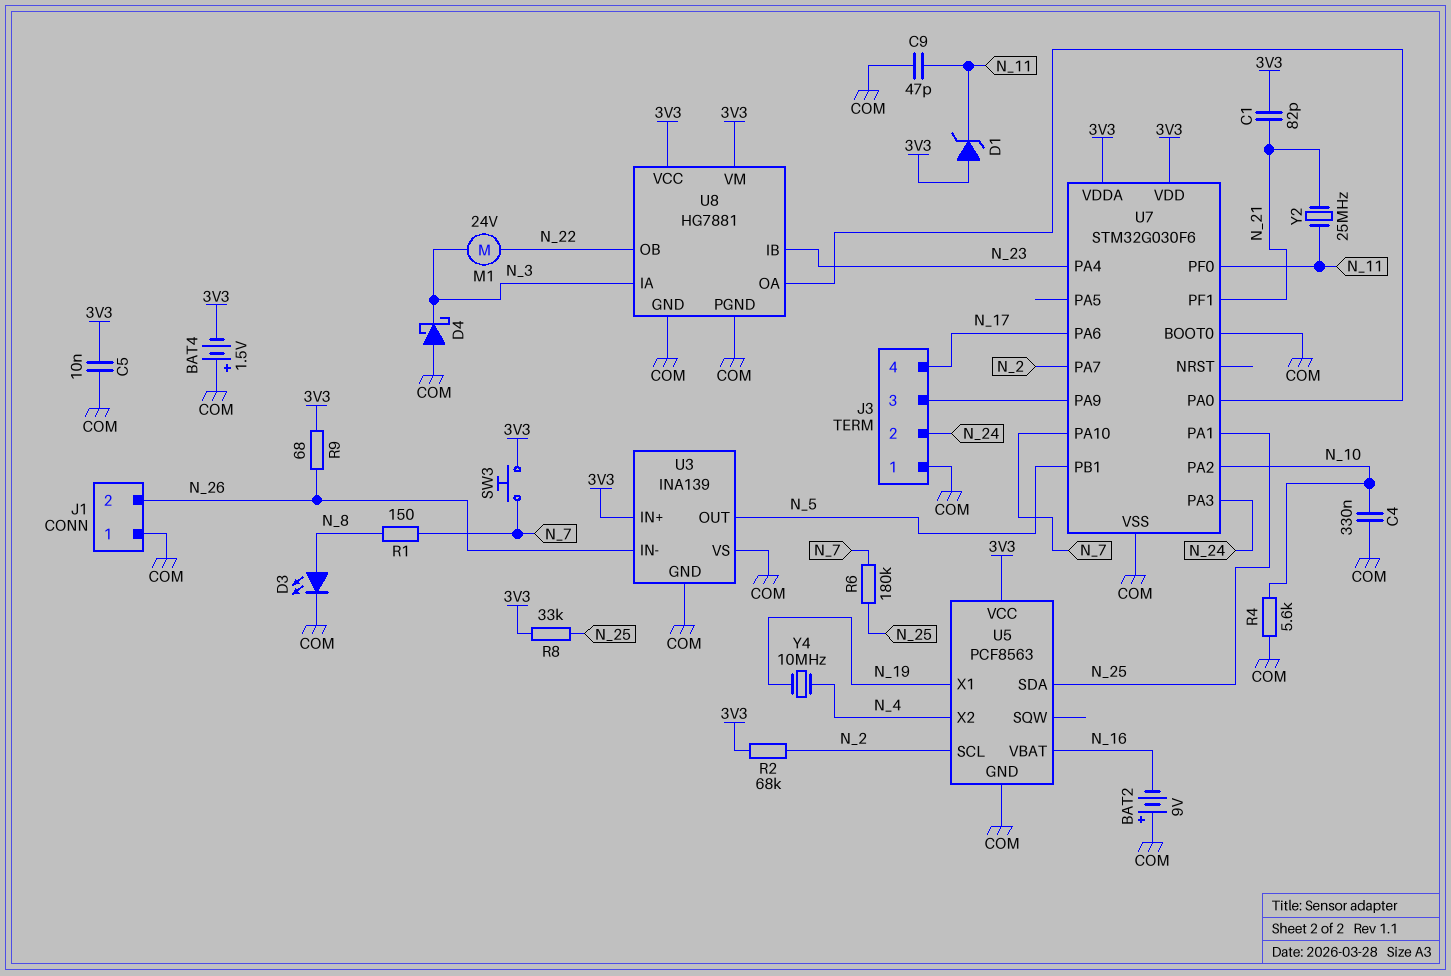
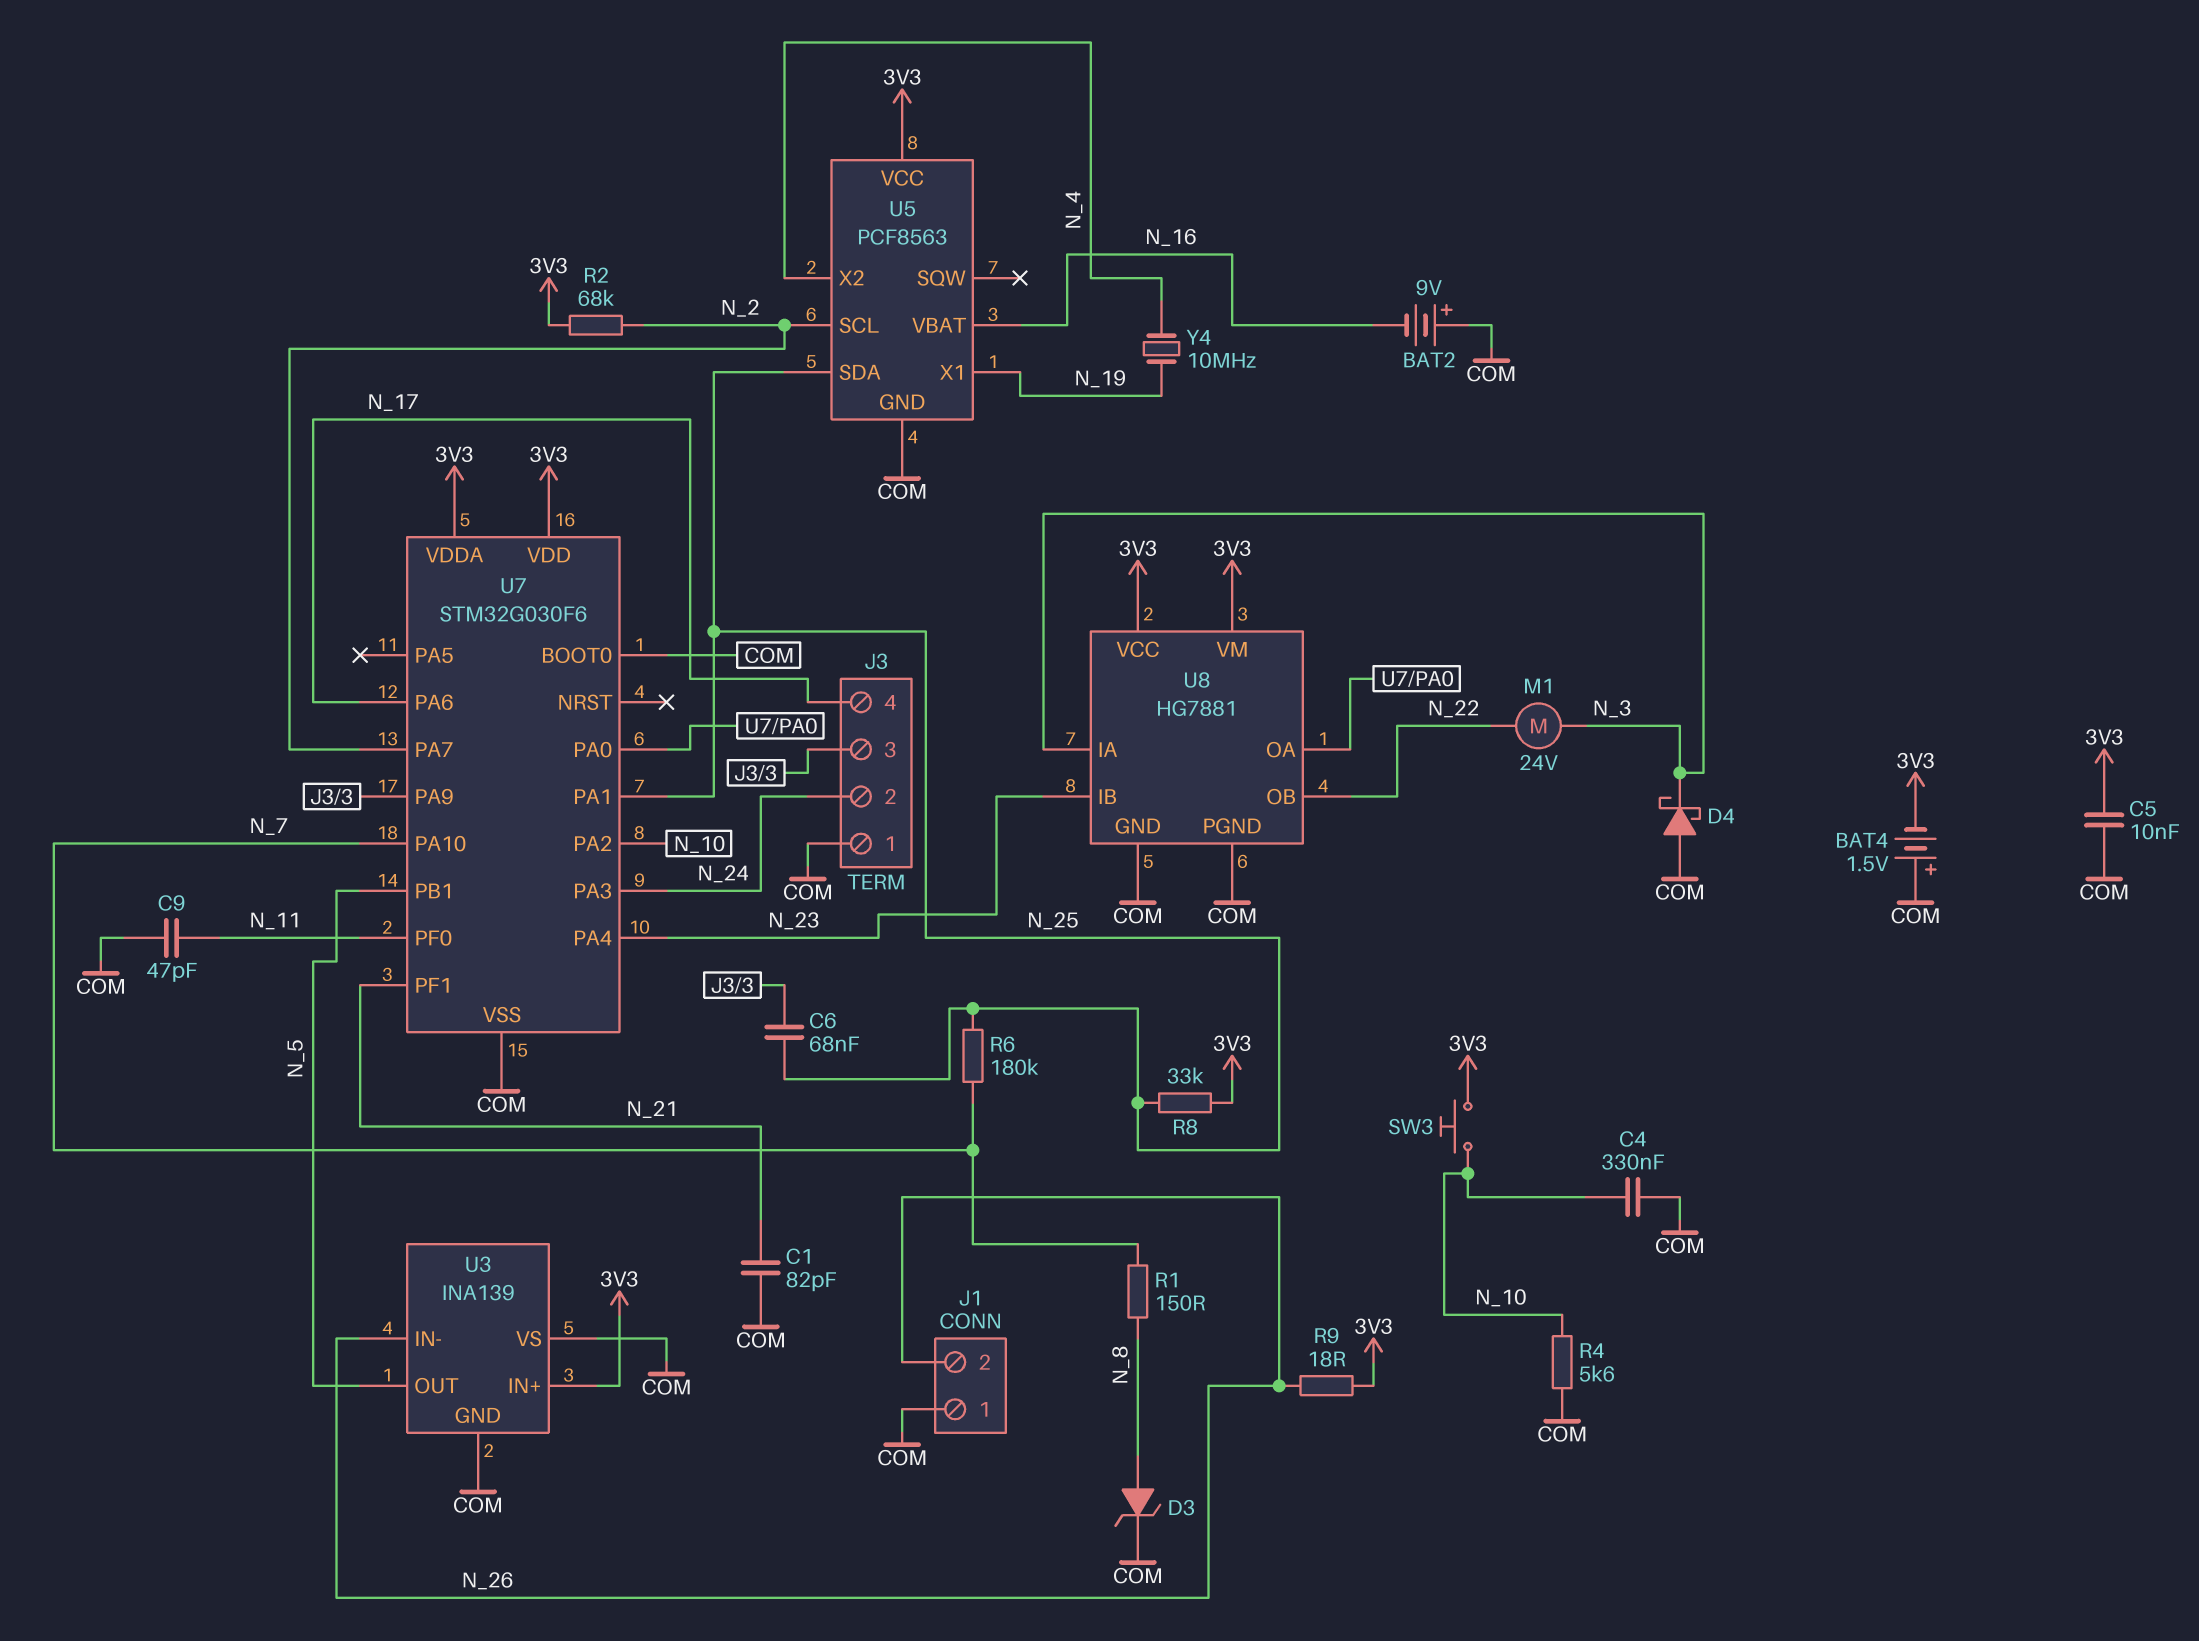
C1: 82pF (3V3, N_21) -> 82pF (COM, N_21)
C6: none -> 68nF (J3/3, N_25)
D1: zener (A 3V3, K N_11) -> none
D3: LED (A N_8, K COM) -> zener (A N_8, K COM)
R9: 68 (3V3, N_26) -> 18 (3V3, N_26)
SW3: button (3V3, N_7) -> button (3V3, N_10)
Y2: 25MHz (N_11, N_21) -> none

